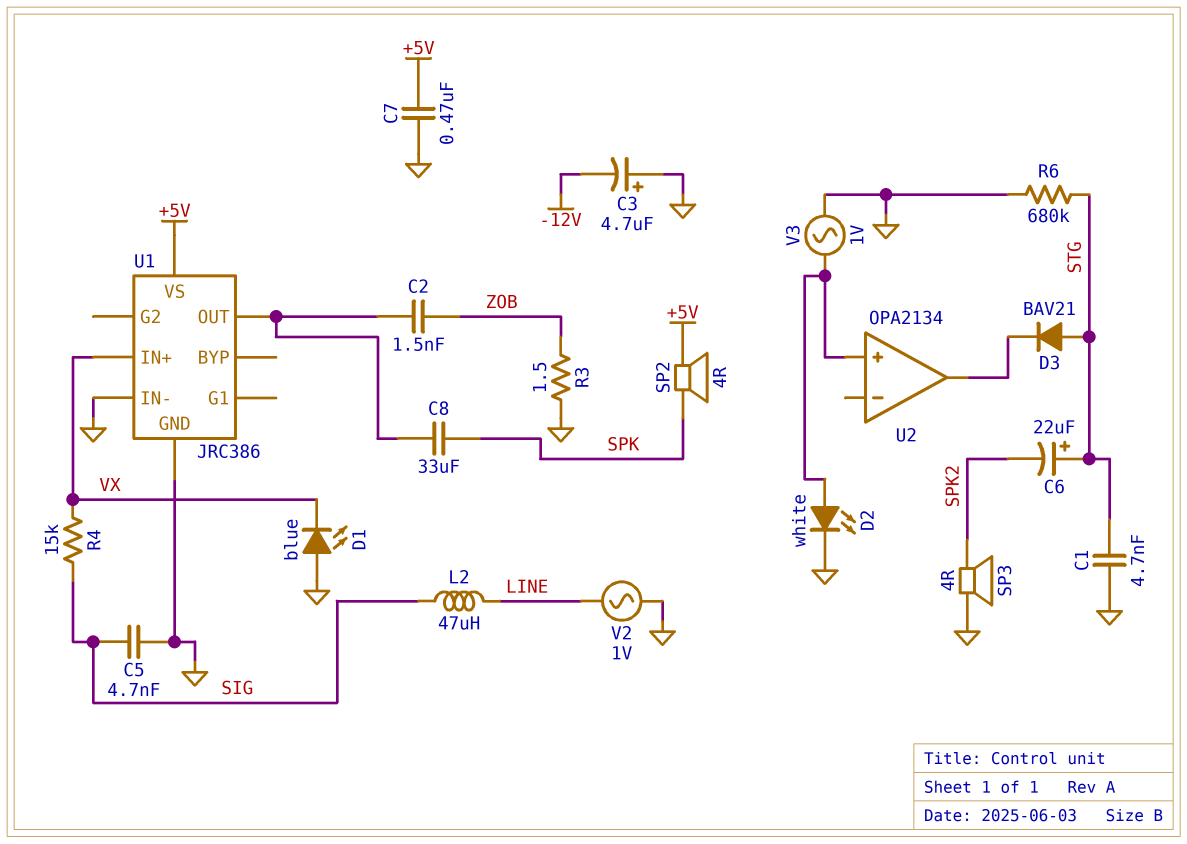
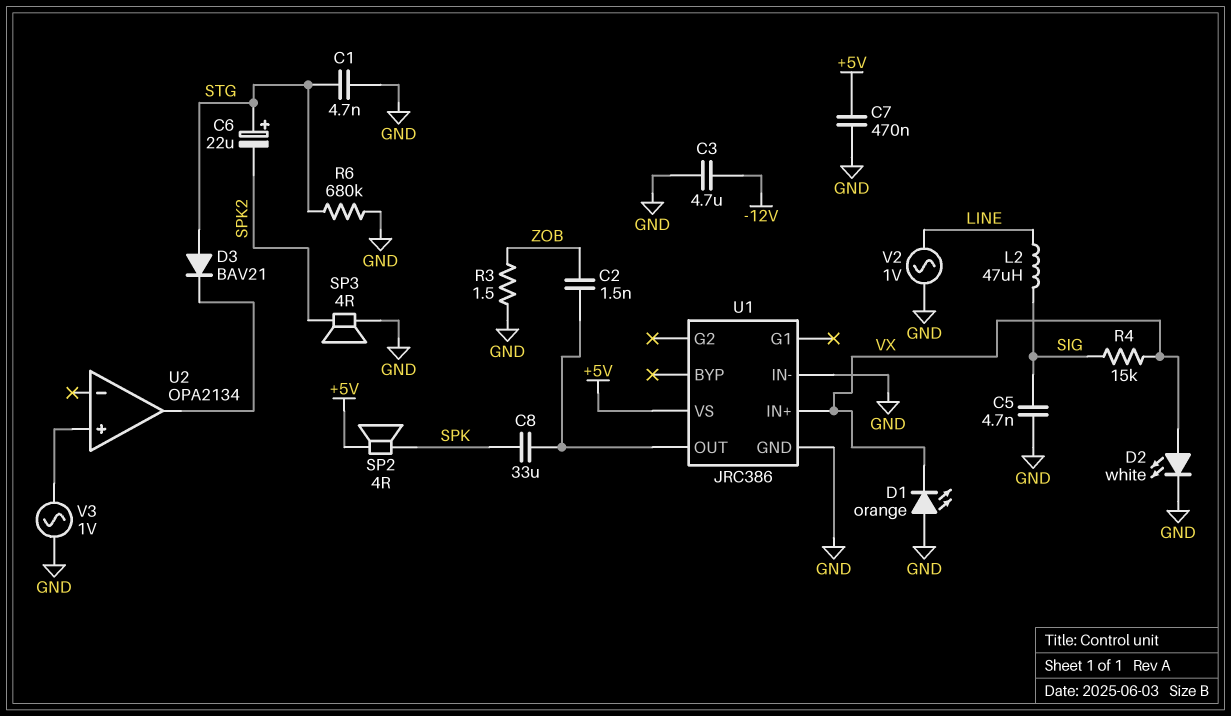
C3: 4.7uF (plus GND, minus -12V) -> 4.7uF (-12V, GND)
D1: LED blue (A GND, K VX) -> LED orange (A GND, K VX)
D2: LED white (A U2/in+, K GND) -> LED white (A VX, K GND)

